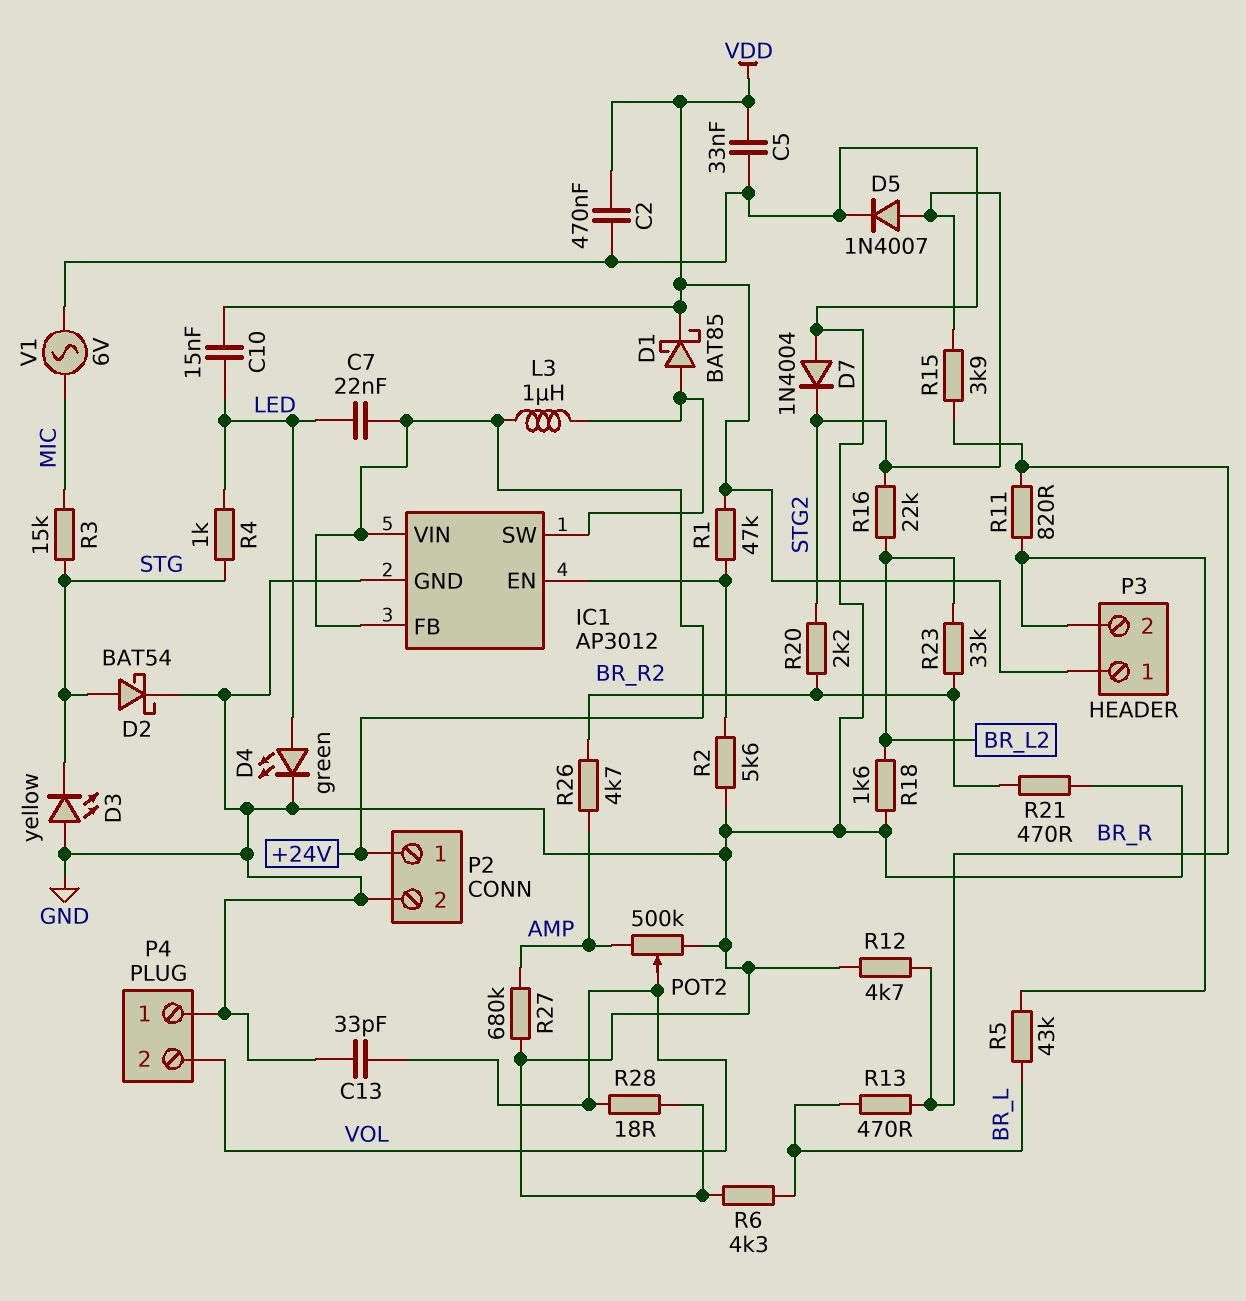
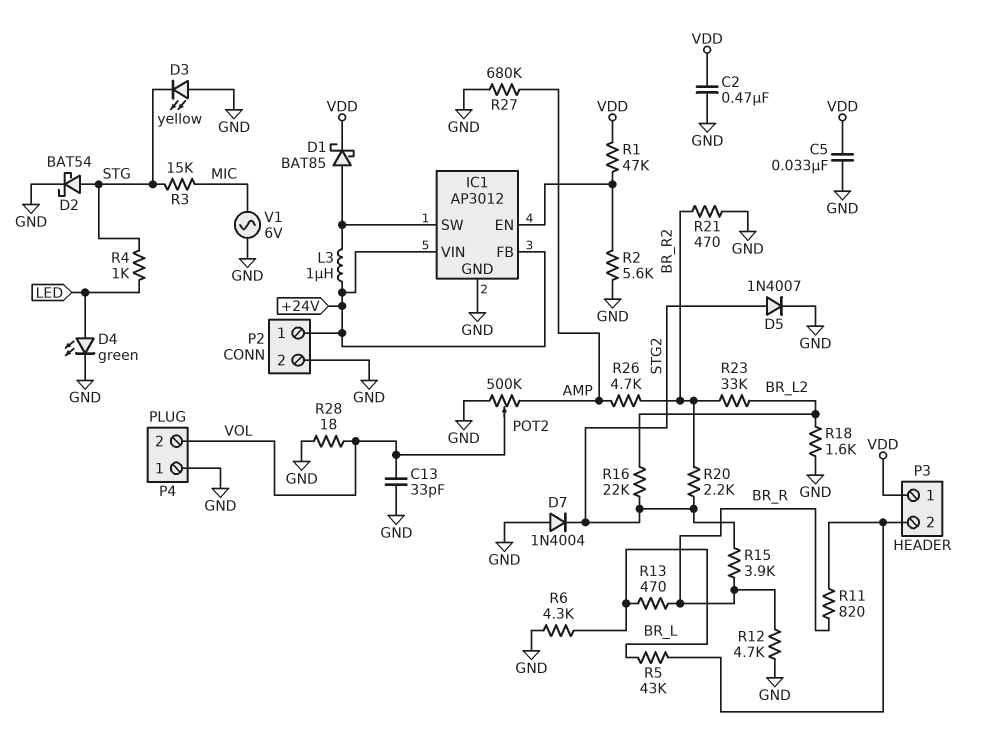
C7: 22nF (+24V, LED) -> none
C10: 15nF (LED, VDD) -> none

